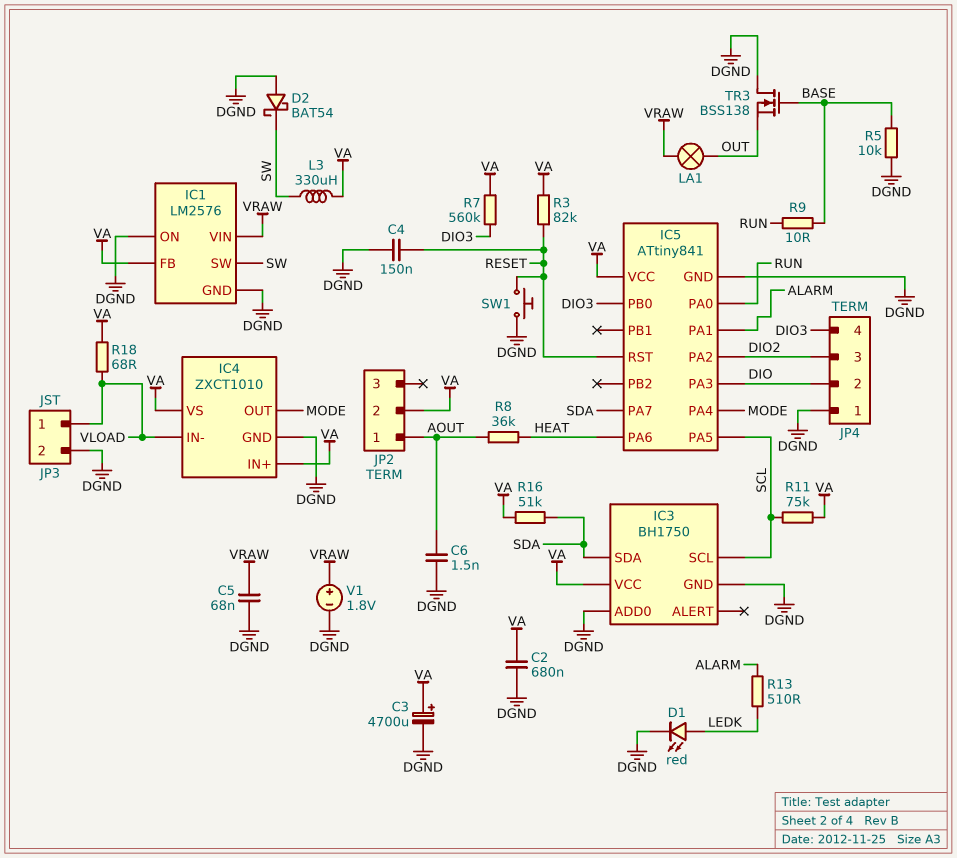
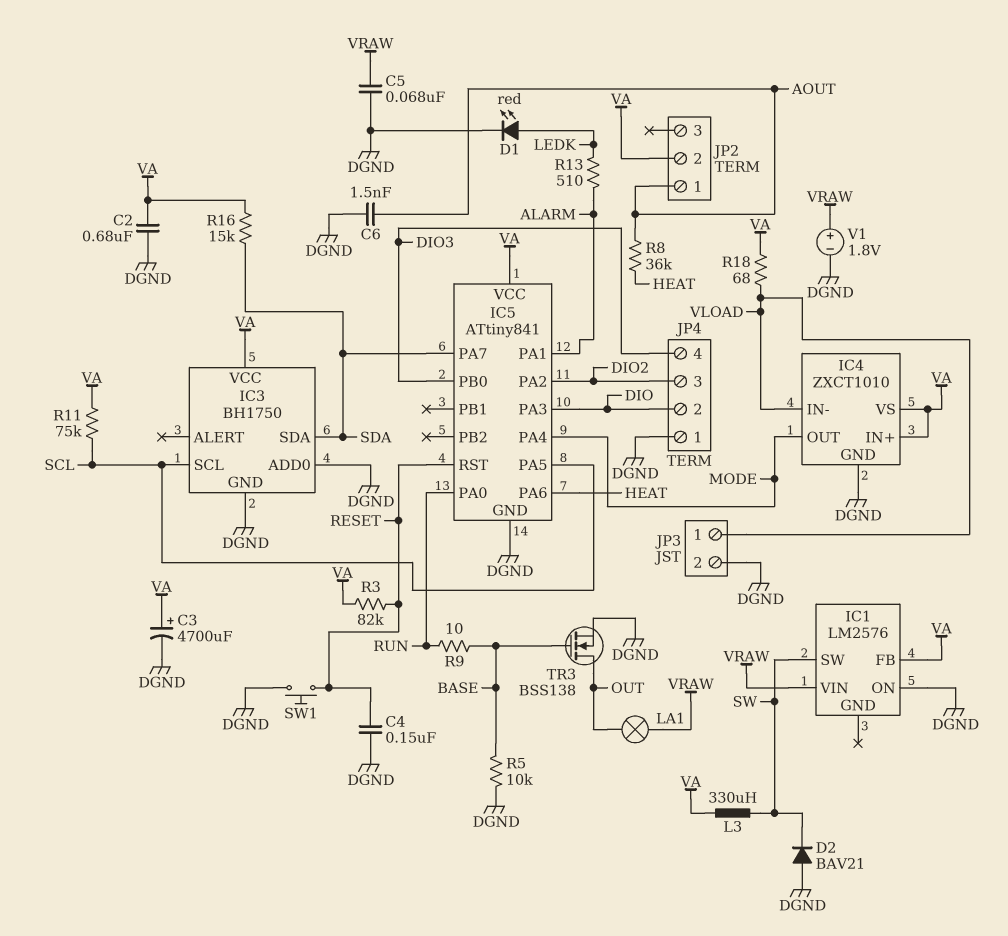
D2: schottky BAT54 (A DGND, K SW) -> diode BAV21 (A DGND, K SW)
IC1 pin GND: DGND -> none
R7: 560k (DIO3, VA) -> none
R16: 51k (SDA, VA) -> 15k (SDA, VA)
TR3: NMOS BSS138 (G BASE, D DGND, S OUT) -> NMOS BSS138 (G BASE, D OUT, S DGND)

